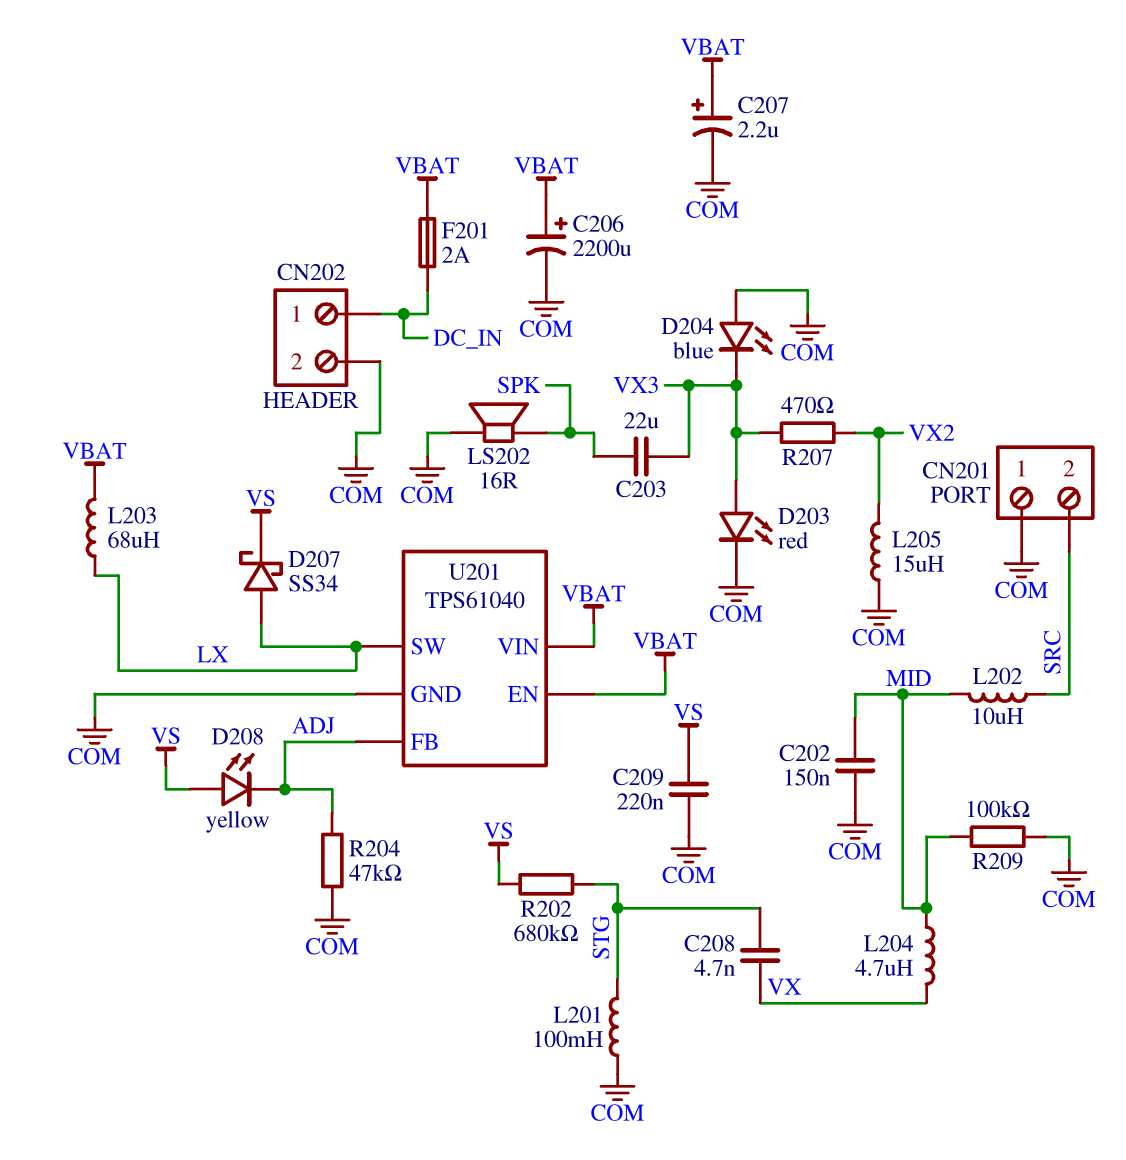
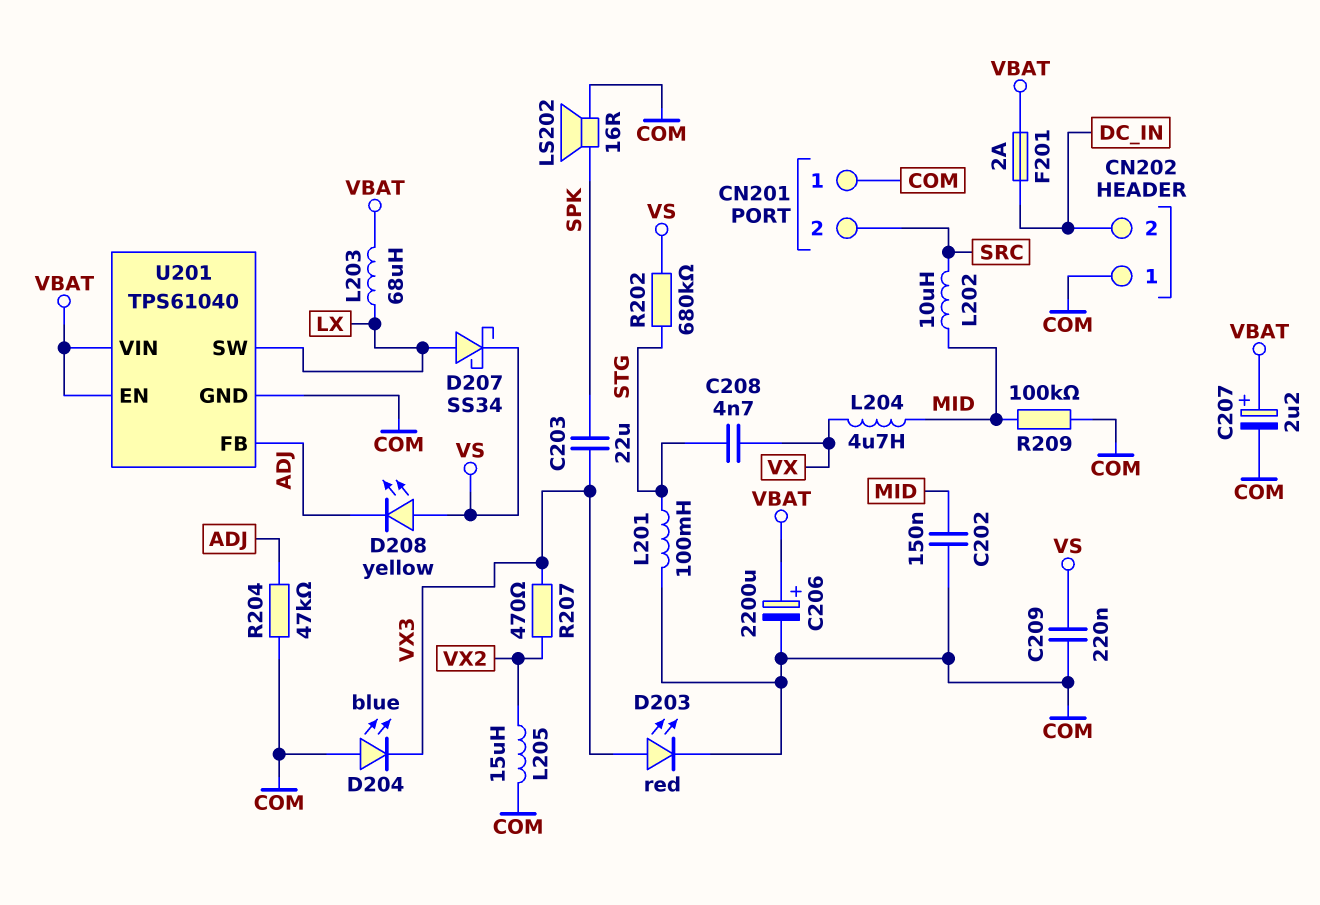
CN202 pin 1: DC_IN -> COM
CN202 pin 2: COM -> DC_IN

